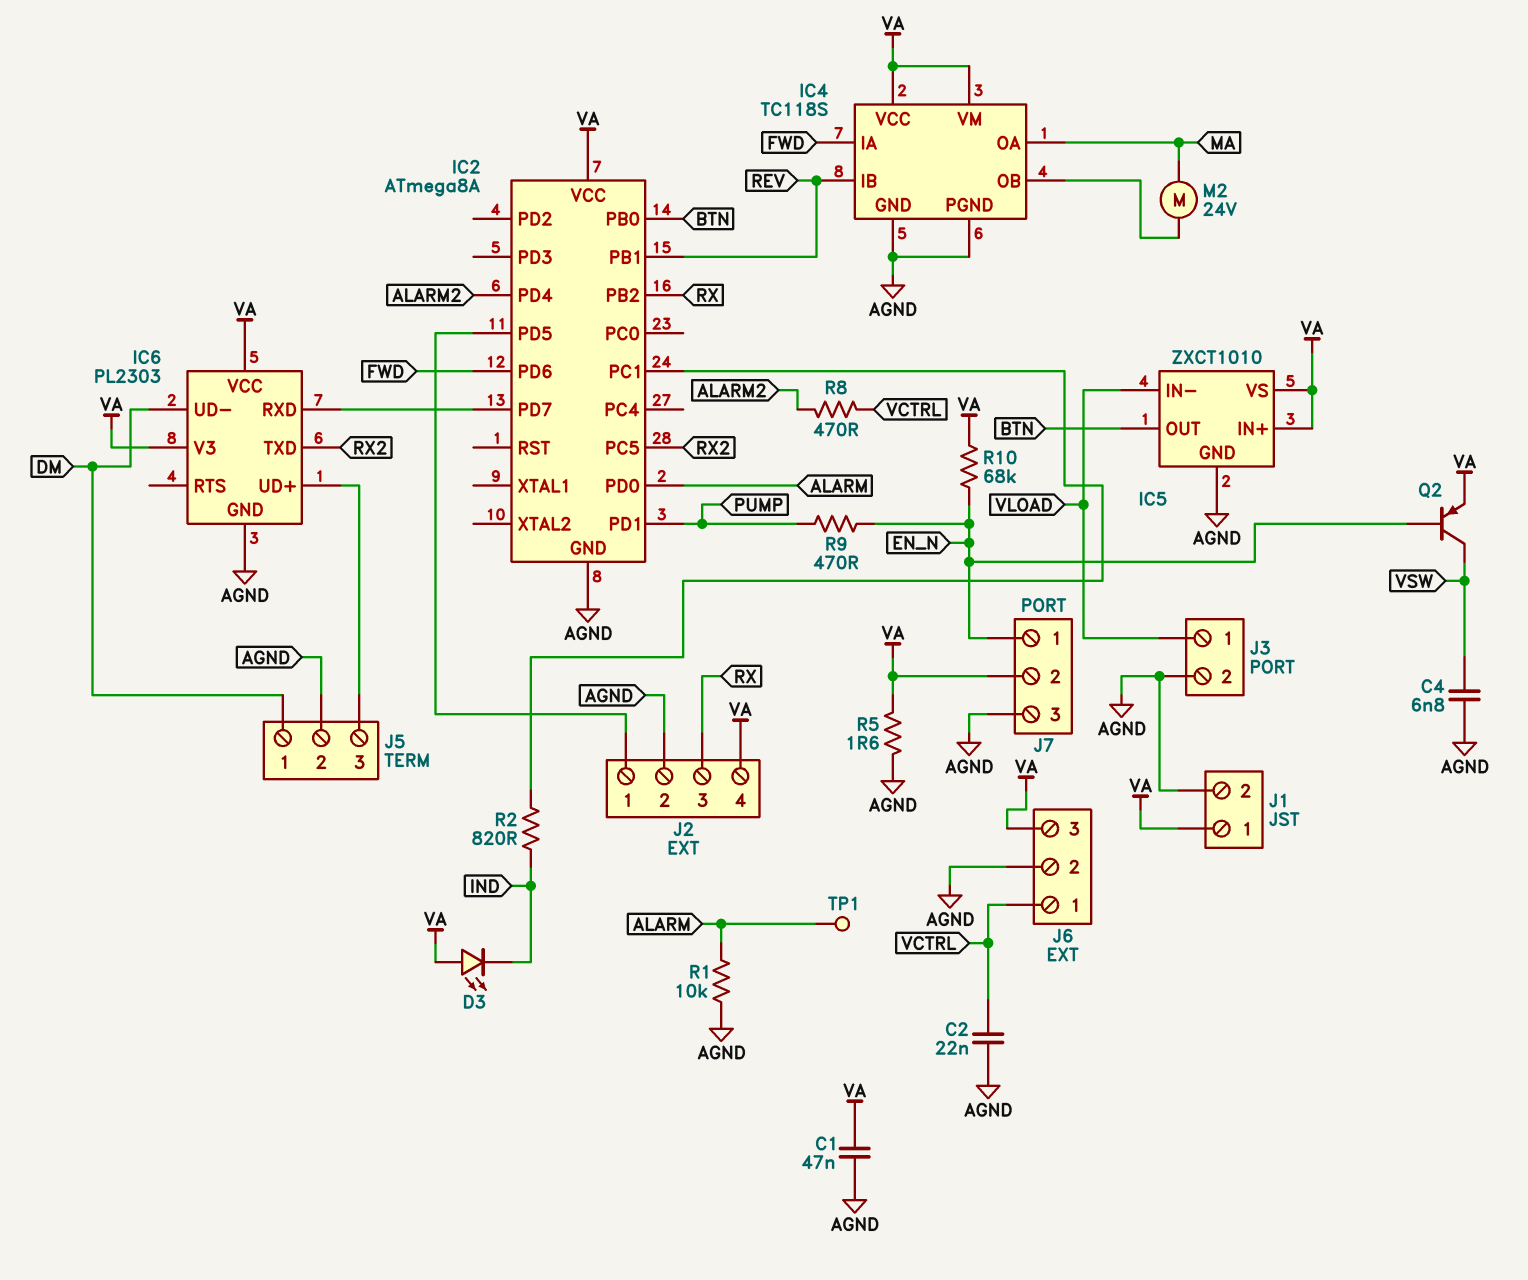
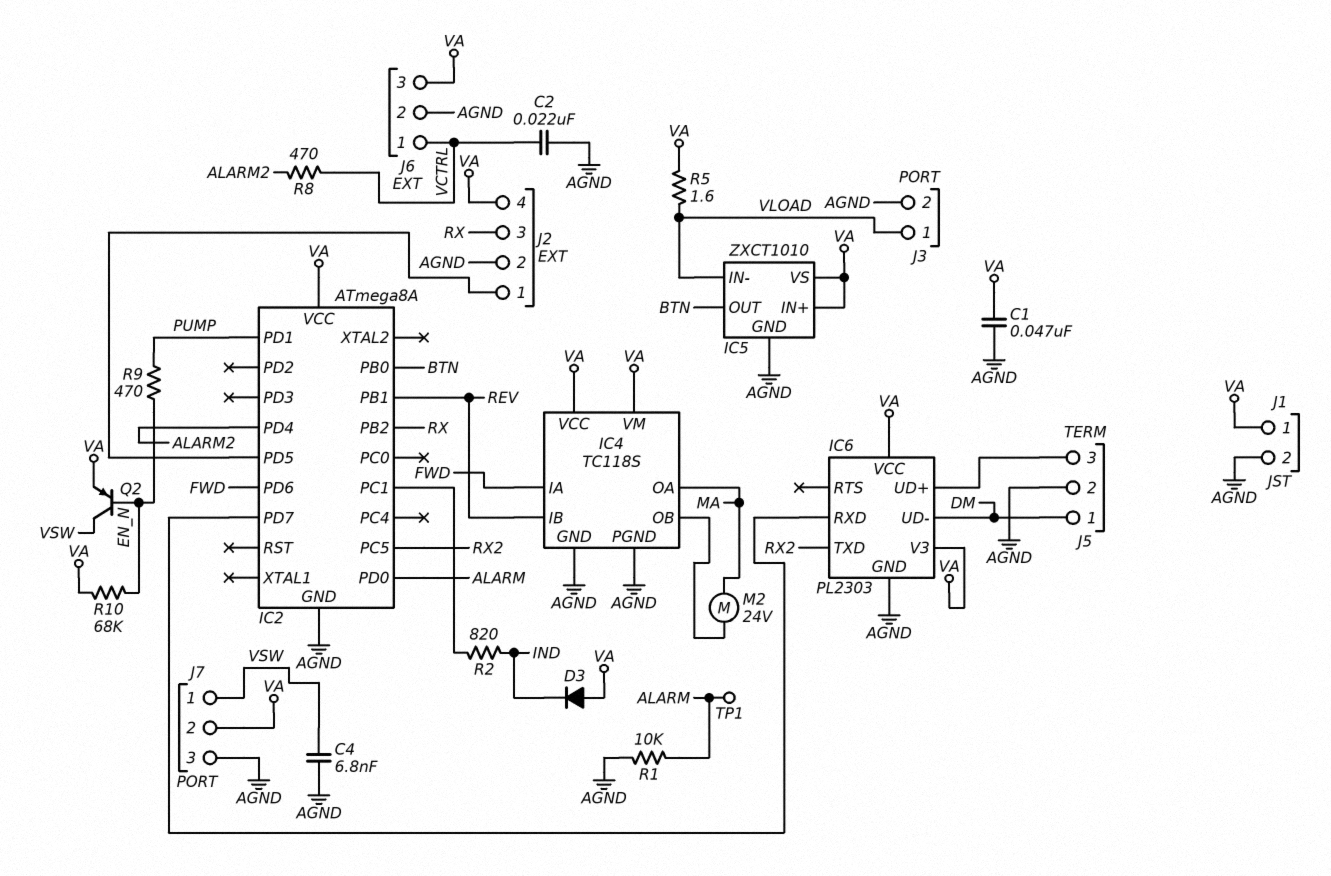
D3: LED (A VA, K IND) -> diode (A VA, K IND)
J7 pin 1: EN_N -> VSW
R5: 1.6 (AGND, VA) -> 1.6 (VA, VLOAD)

